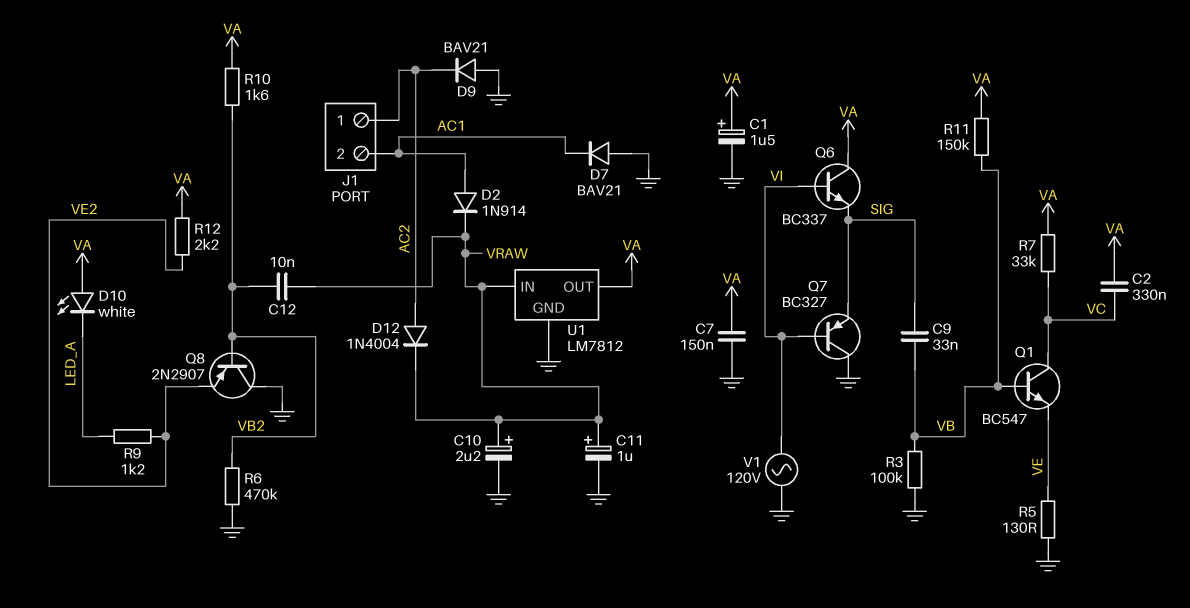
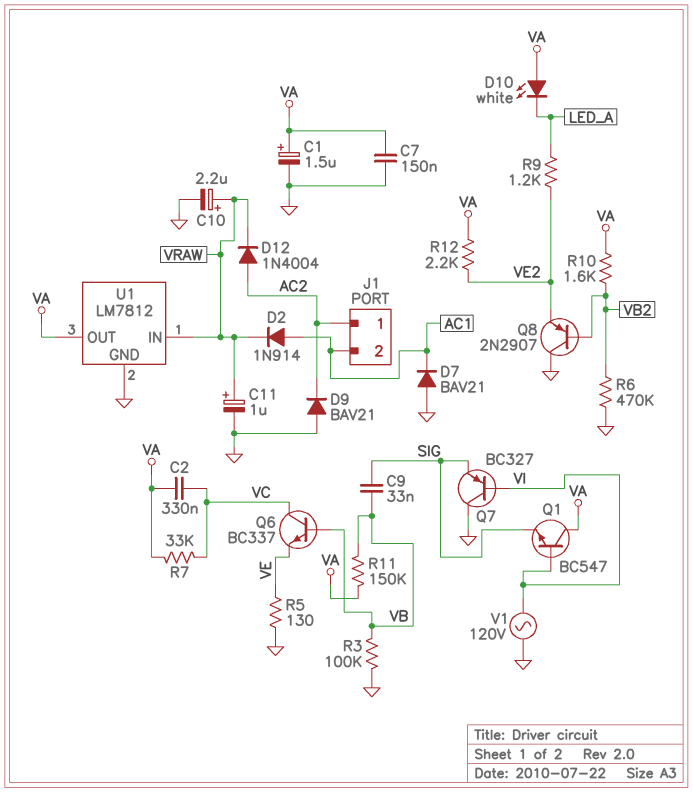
C12: 10nF (VB2, VRAW) -> none
Q1: NPN BC547 (B VB, C VC, E VE) -> NPN BC547 (B VI, C VA, E SIG)
Q6: NPN BC337 (B VI, C VA, E SIG) -> NPN BC337 (B VB, C VC, E VE)

